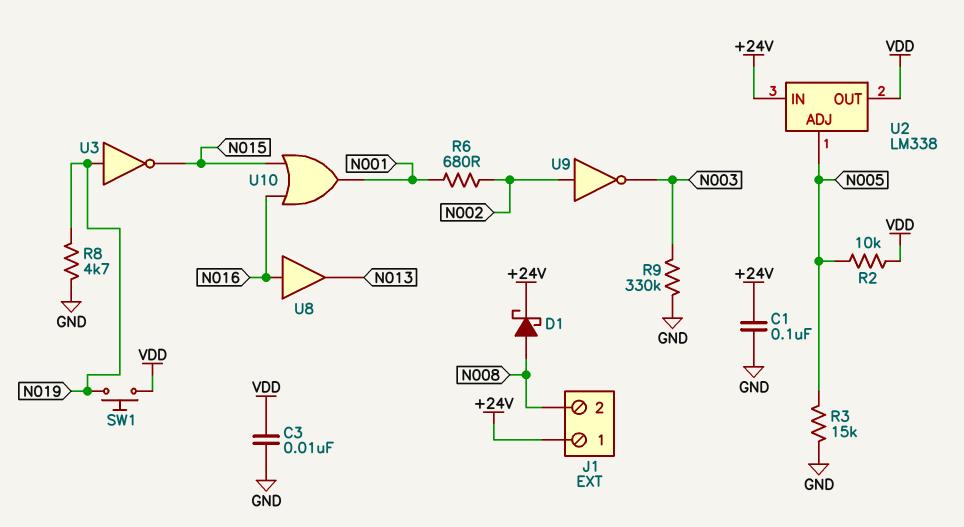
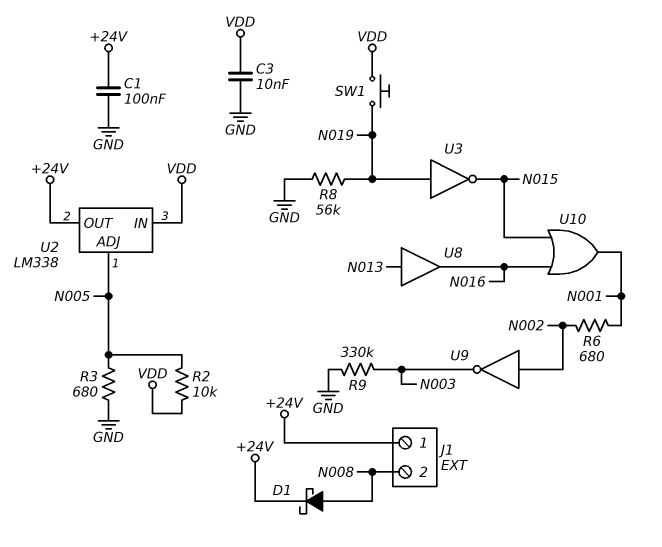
R3: 15k (GND, N005) -> 680 (GND, N005)
R8: 4.7k (GND, N019) -> 56k (GND, N019)
U2 pin IN: +24V -> VDD
U2 pin OUT: VDD -> +24V
U8: buffer (in N016, out N013) -> buffer (in N013, out N016)

